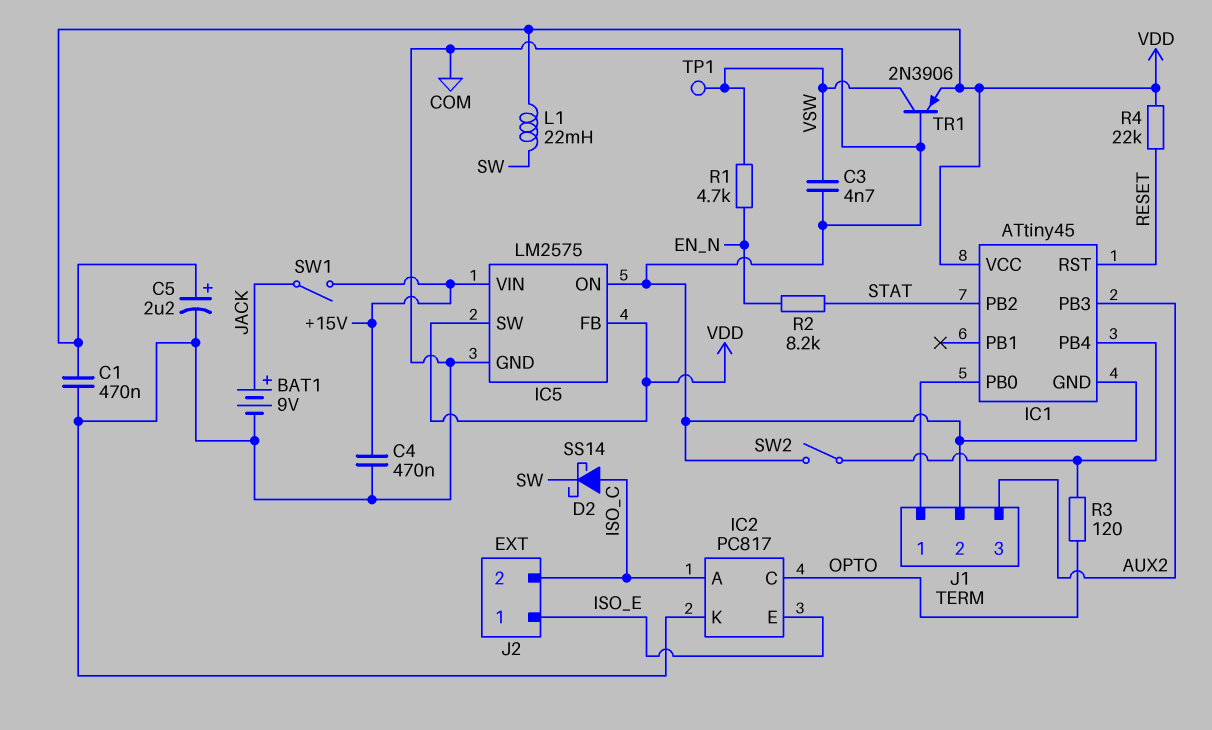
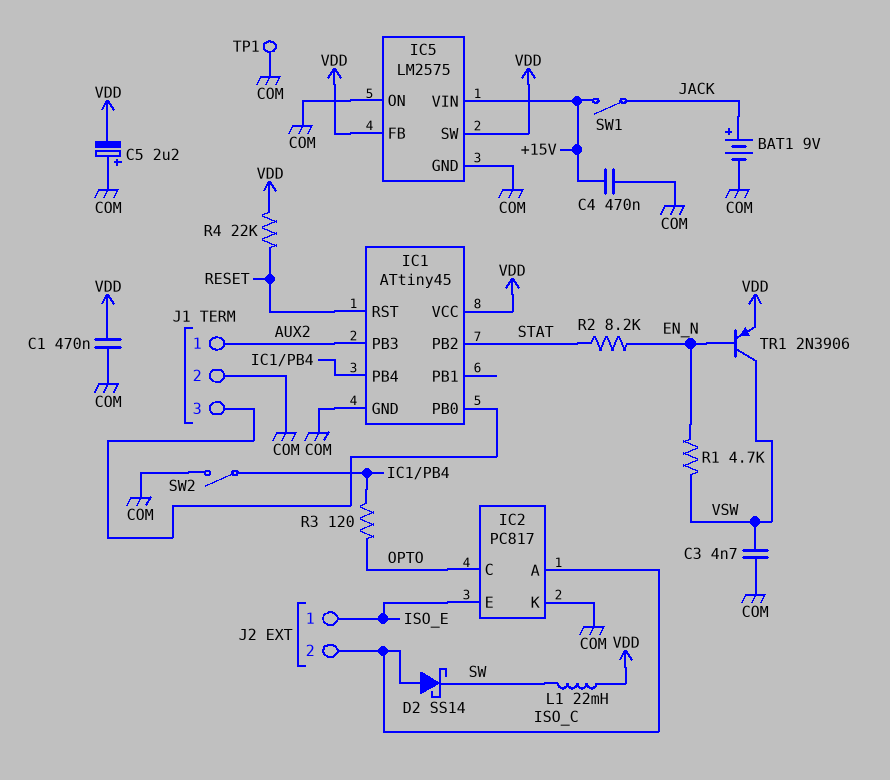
C5: 2.2uF (plus VDD, minus COM) -> 2.2uF (plus COM, minus VDD)
J1 pin 1: IC1/PB0 -> AUX2
J1 pin 3: AUX2 -> IC1/PB0
TP1: test point (VSW) -> test point (COM)
TR1: PNP 2N3906 (B COM, C VSW, E VDD) -> PNP 2N3906 (B EN_N, C VSW, E VDD)

